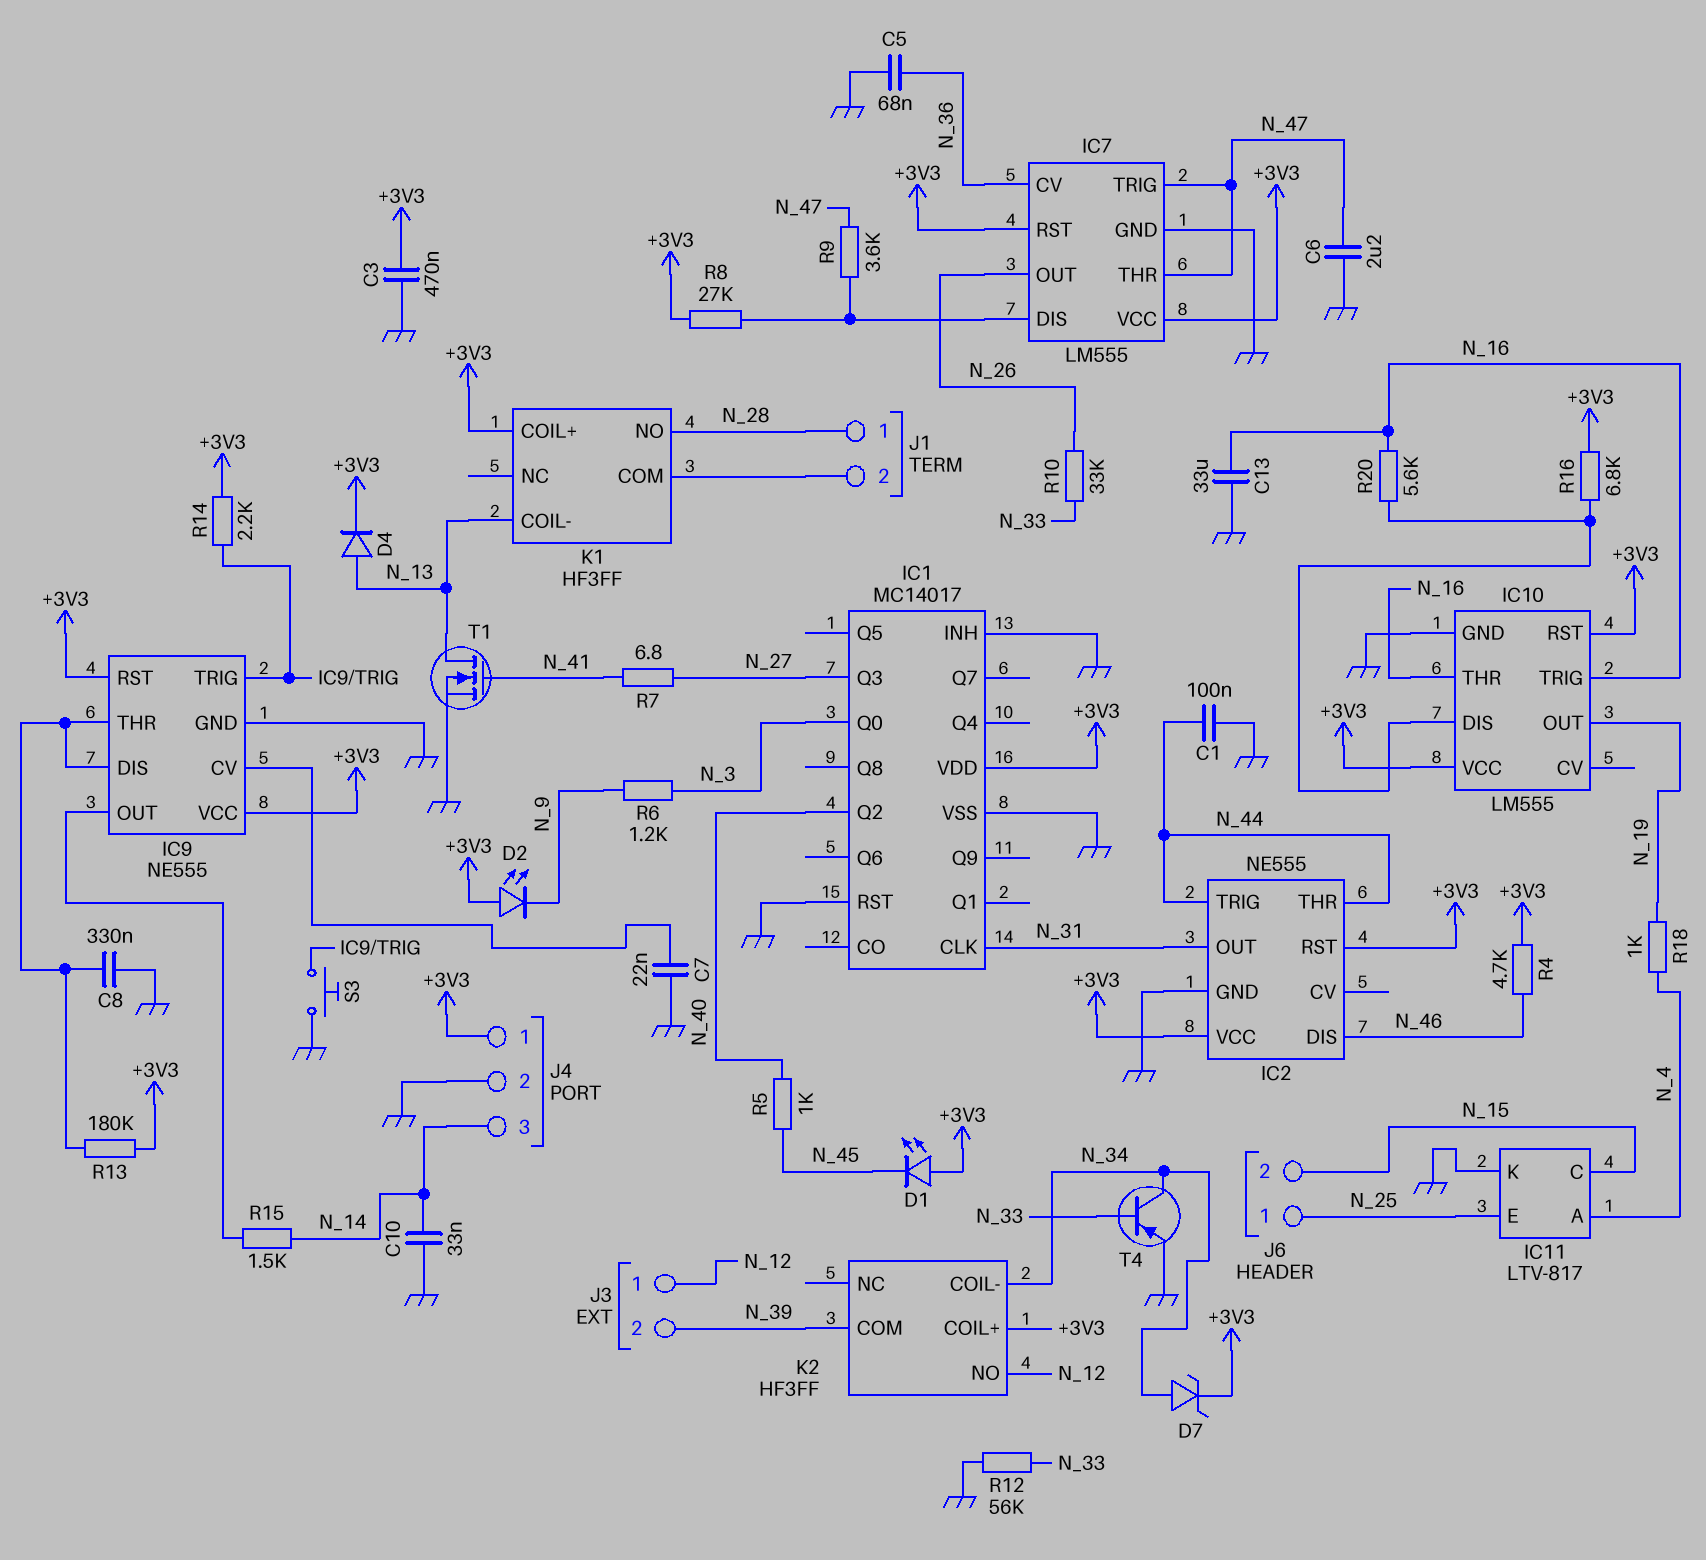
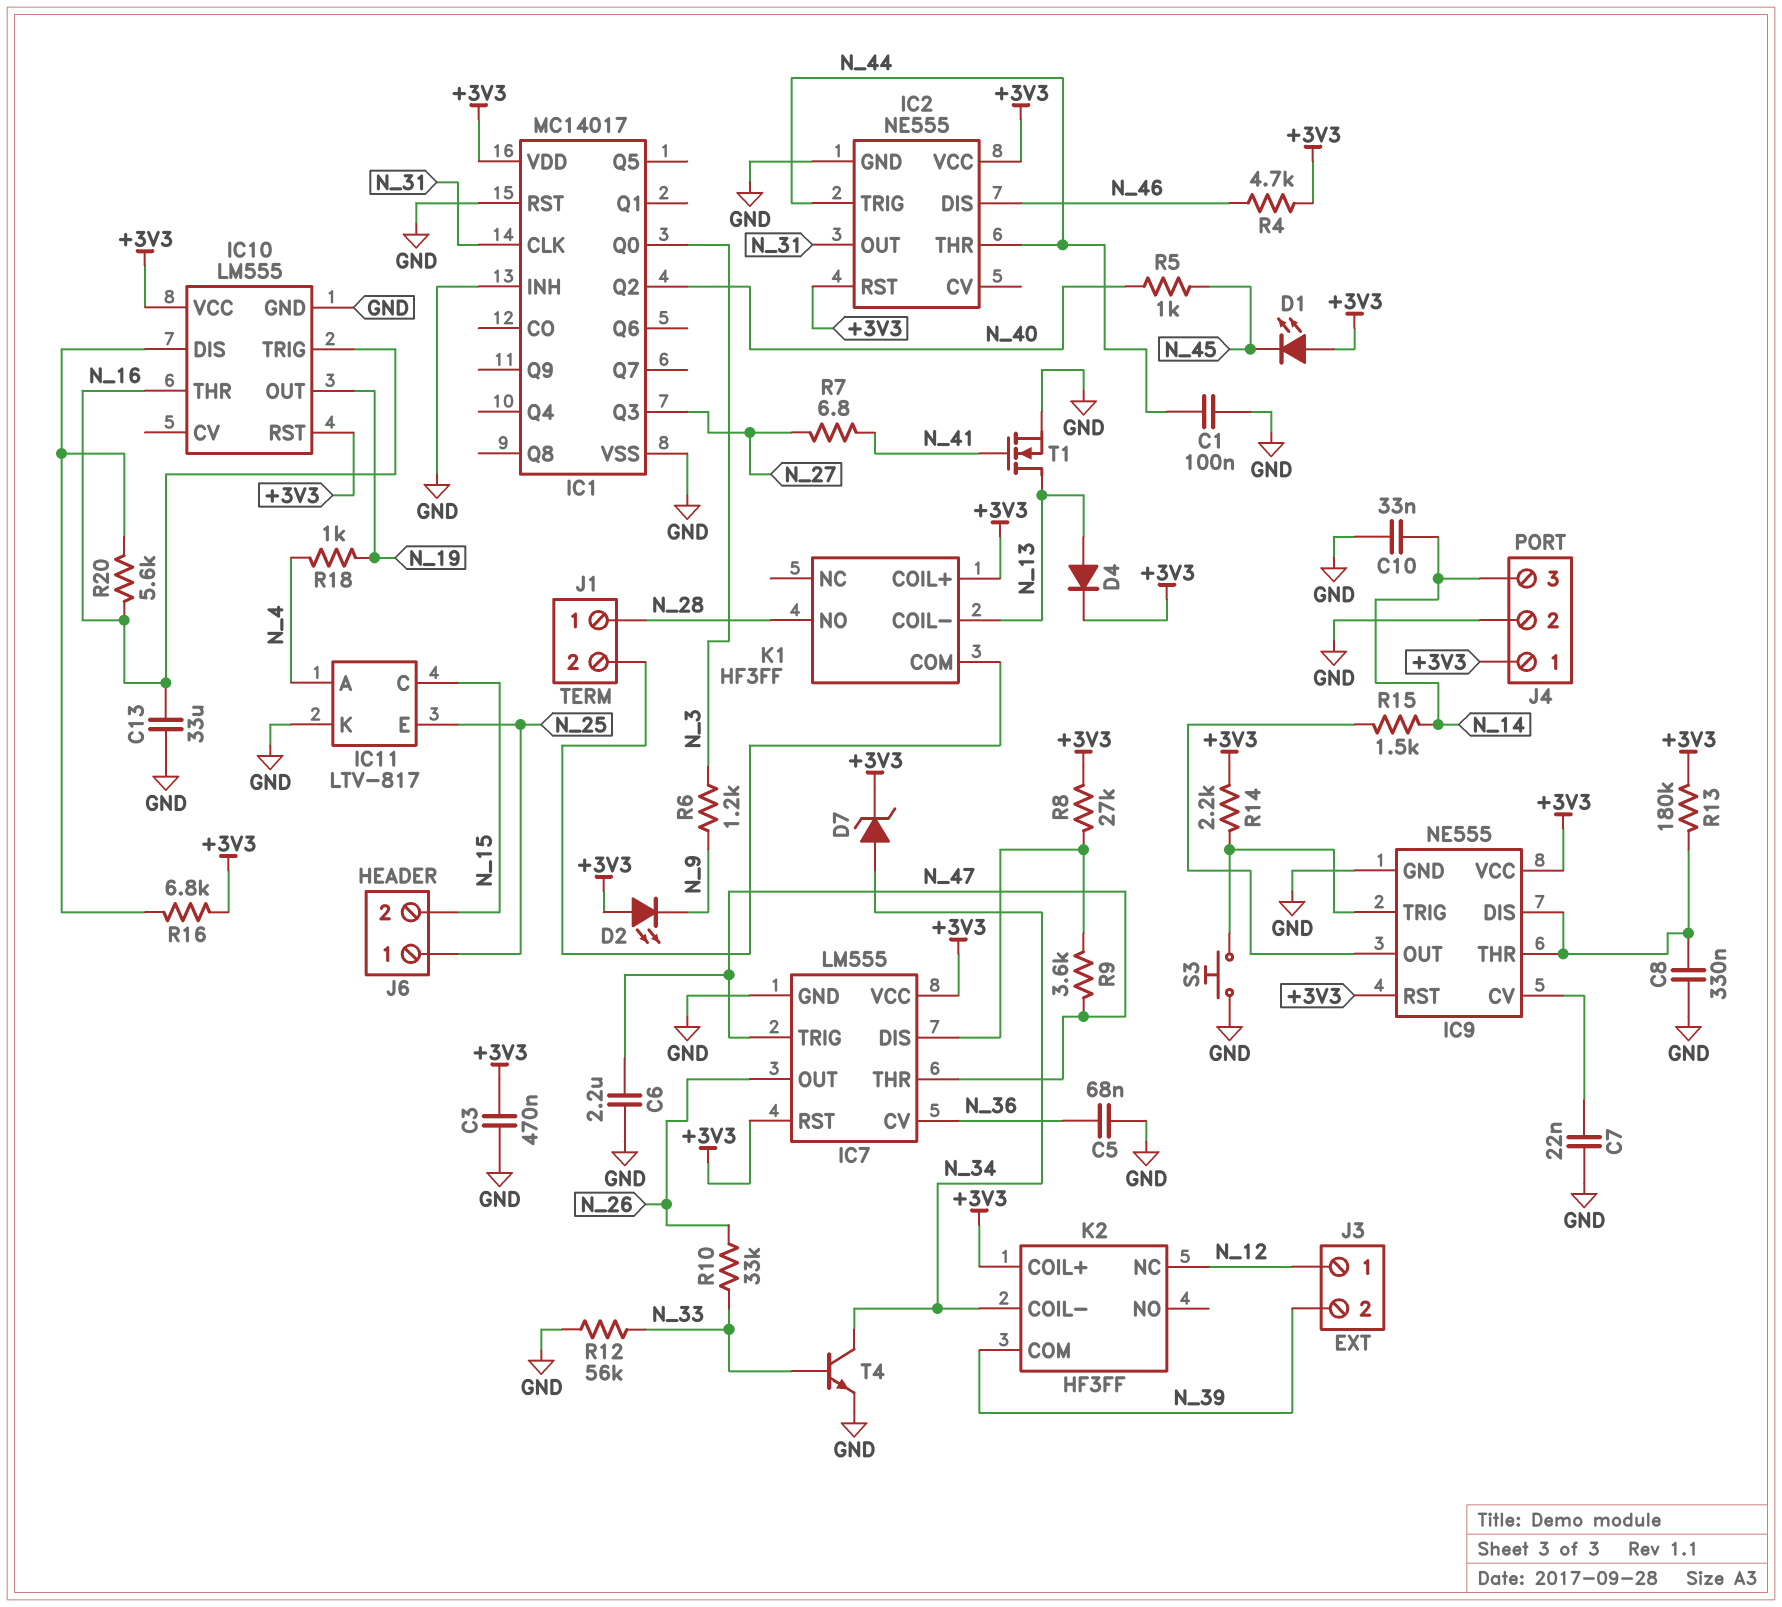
K2 pin NC: none -> N_12
K2 pin NO: N_12 -> none
T4: PNP (B N_33, C N_34, E GND) -> NPN (B N_33, C N_34, E GND)

